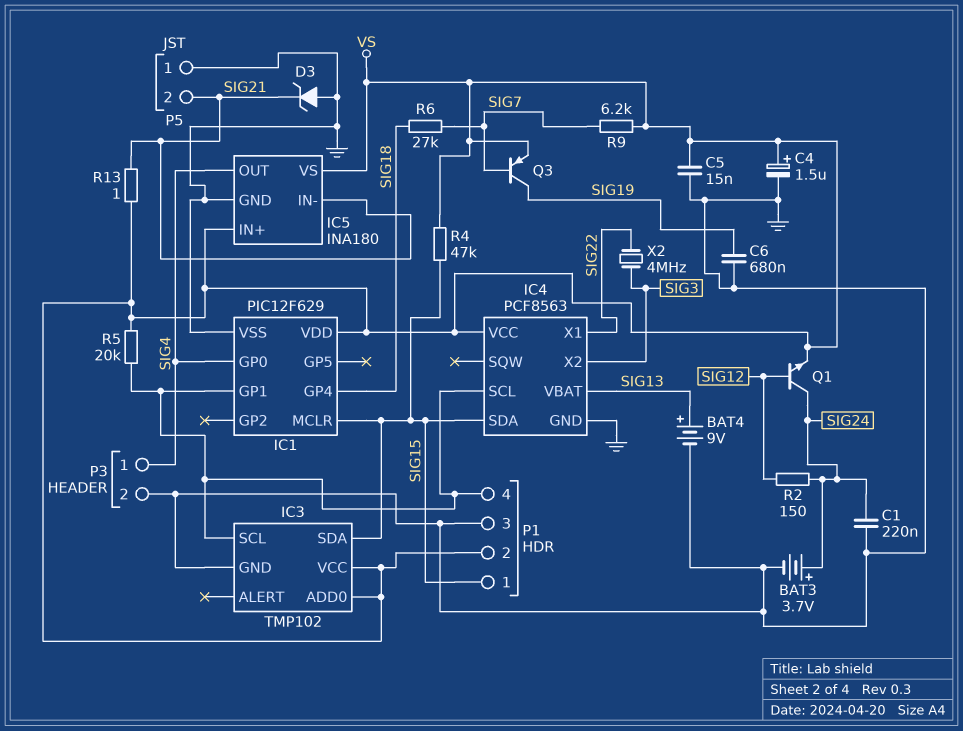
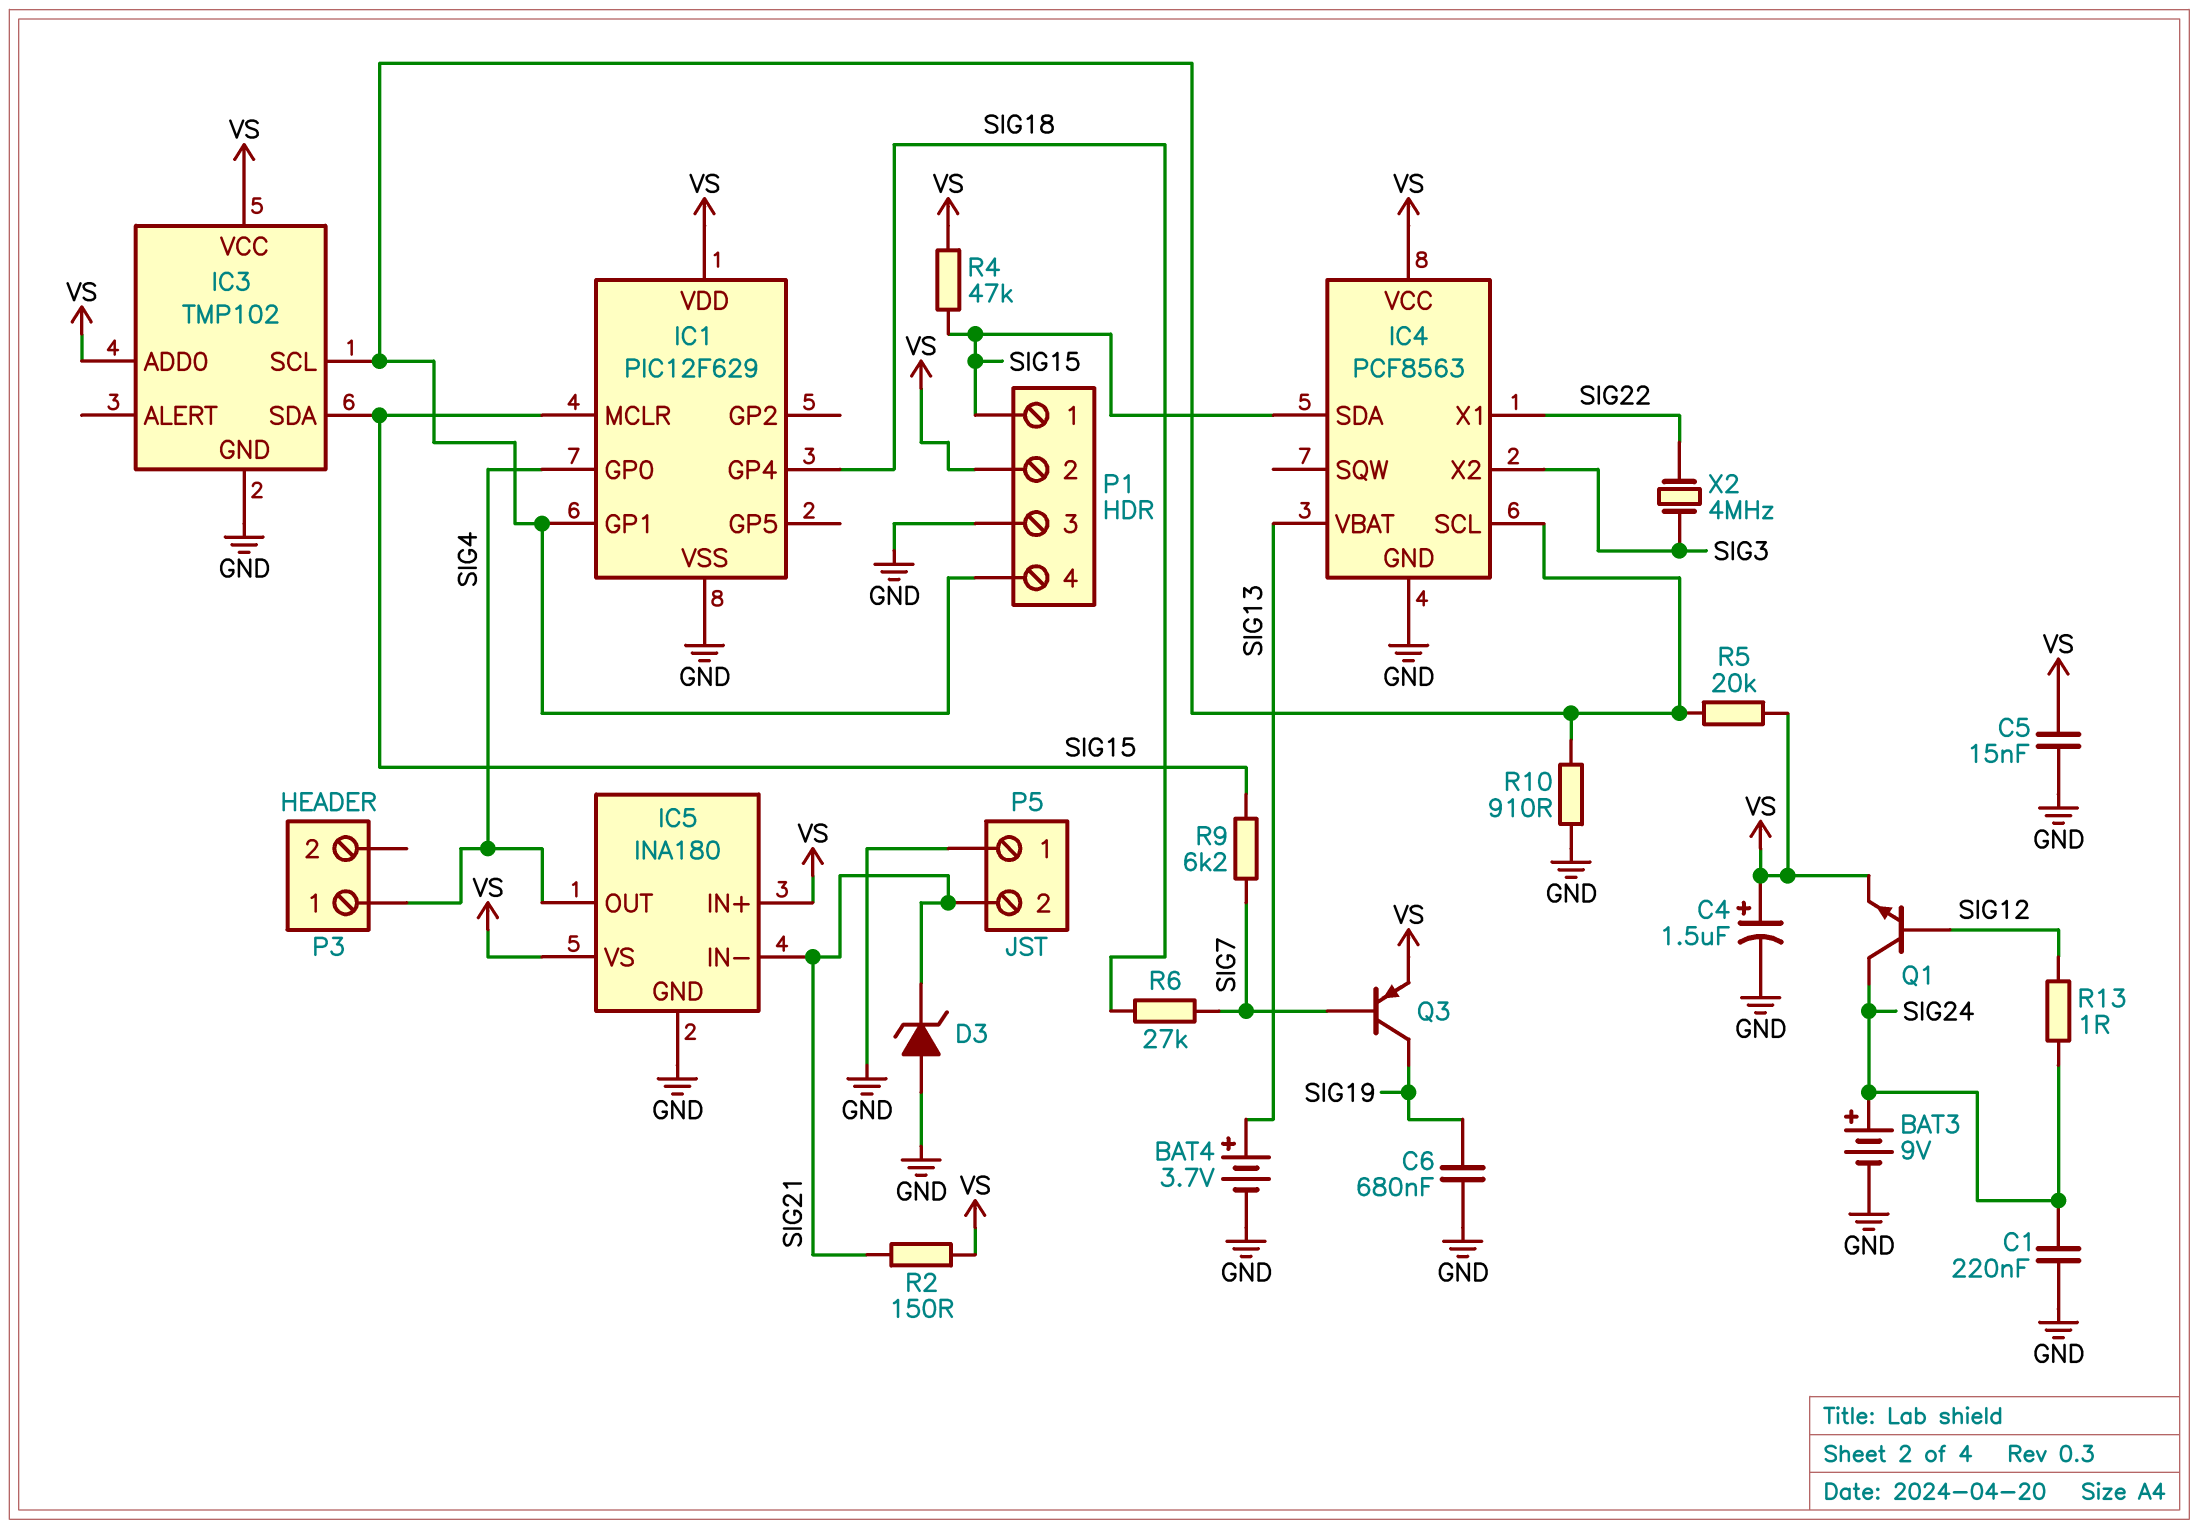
BAT3: 3.7V (plus SIG24, minus GND) -> 9V (plus SIG24, minus GND)
BAT4: 9V (plus SIG13, minus GND) -> 3.7V (plus SIG13, minus GND)
P3 pin 2: GND -> none
R2: 150 (SIG12, SIG24) -> 150 (SIG21, VS)
R9: 6.2k (SIG7, VS) -> 6.2k (SIG7, SIG15)
R10: none -> 910 (GND, IC1/GP1)
R13: 1 (SIG21, VS) -> 1 (SIG12, SIG24)

